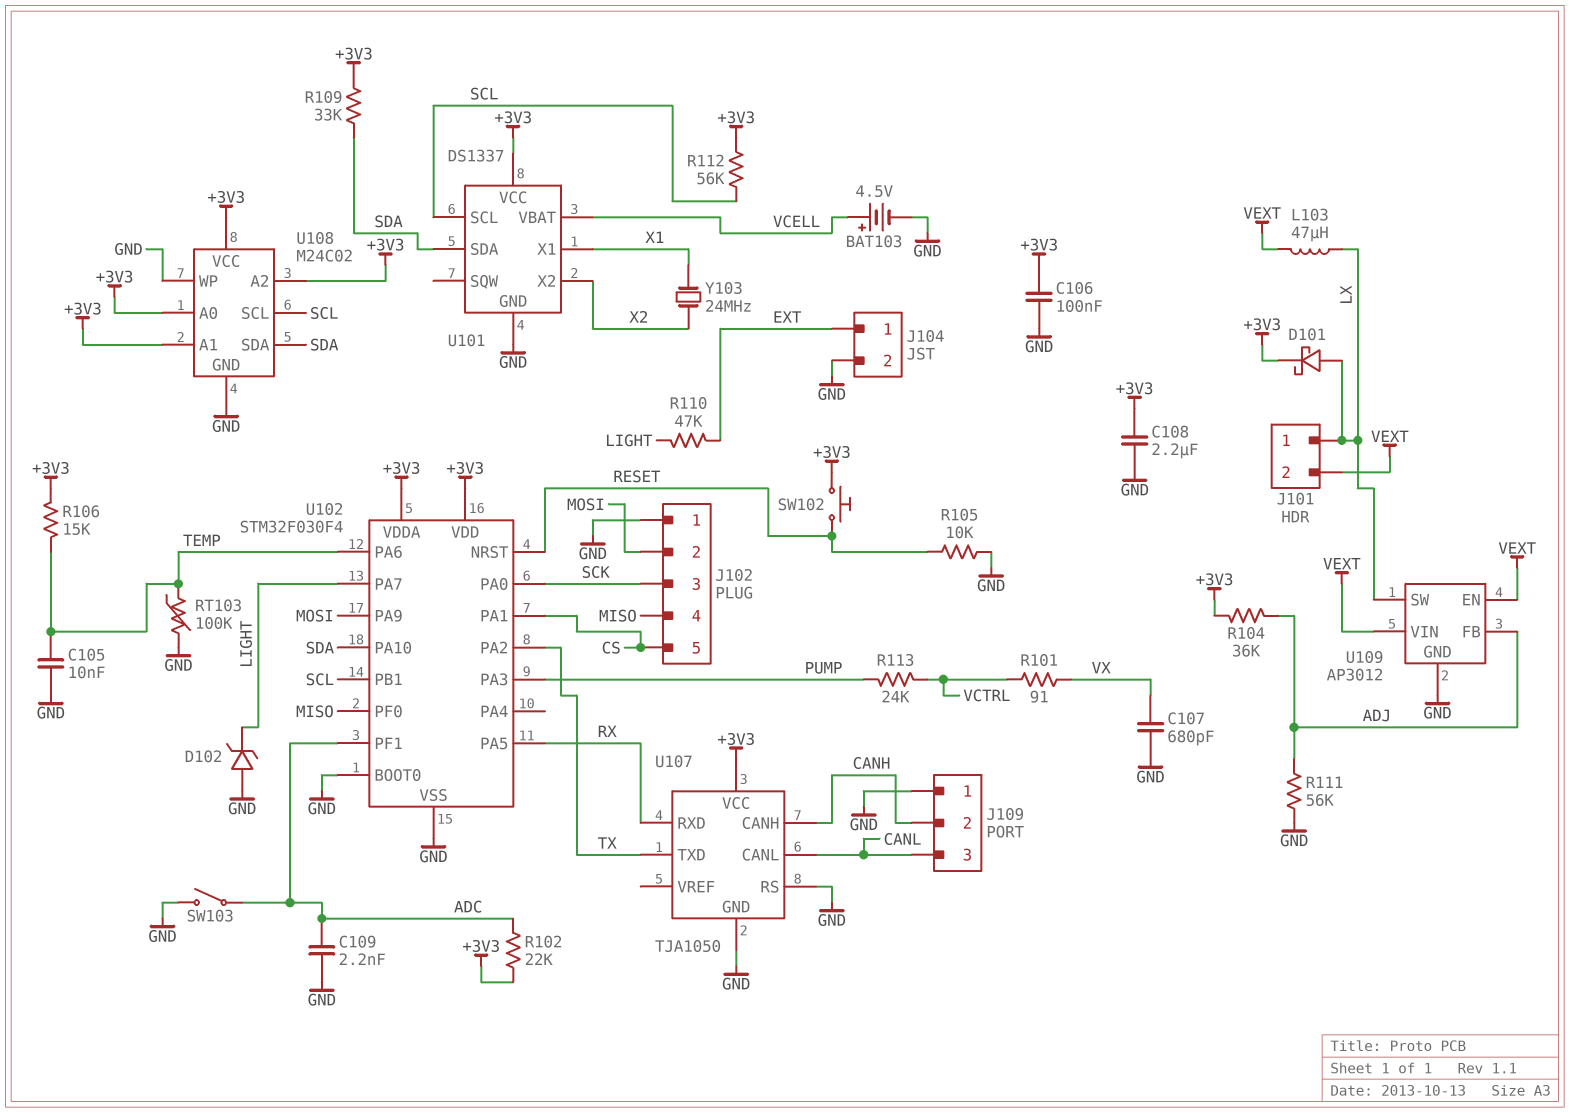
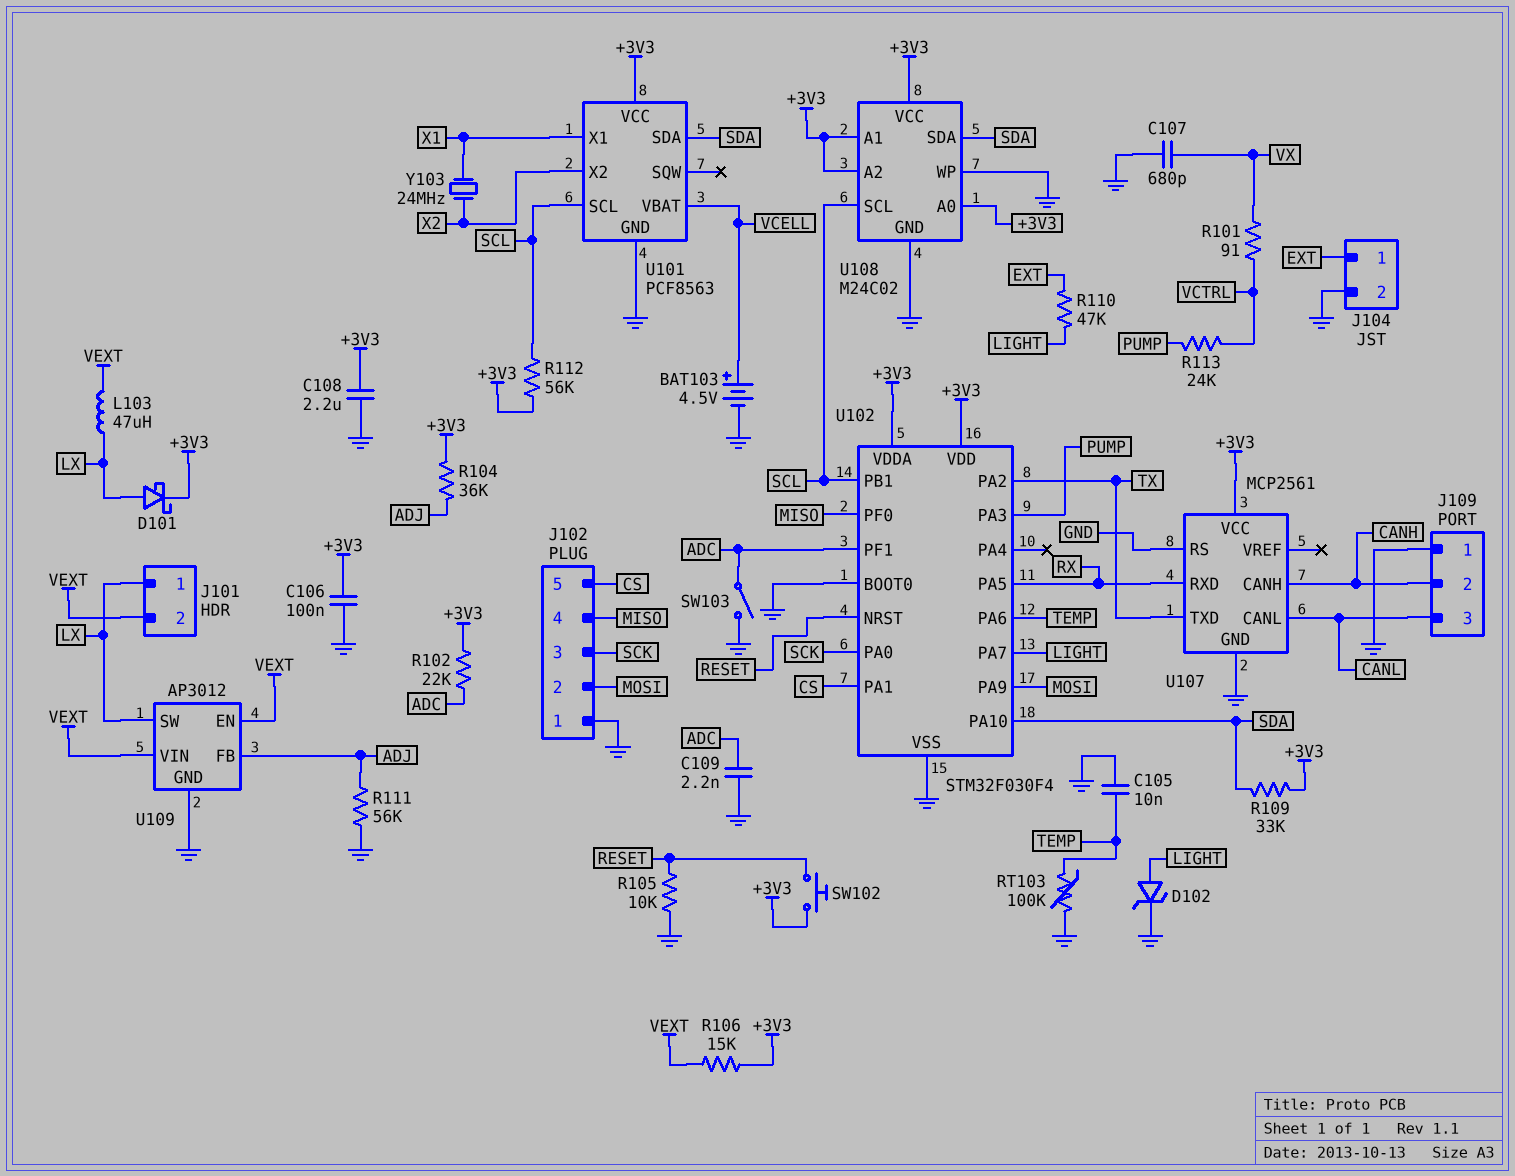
D102: zener (A GND, K LIGHT) -> zener (A LIGHT, K GND)
R106: 15k (+3V3, TEMP) -> 15k (+3V3, VEXT)
U101: DS1337 -> PCF8563
U107: TJA1050 -> MCP2561

